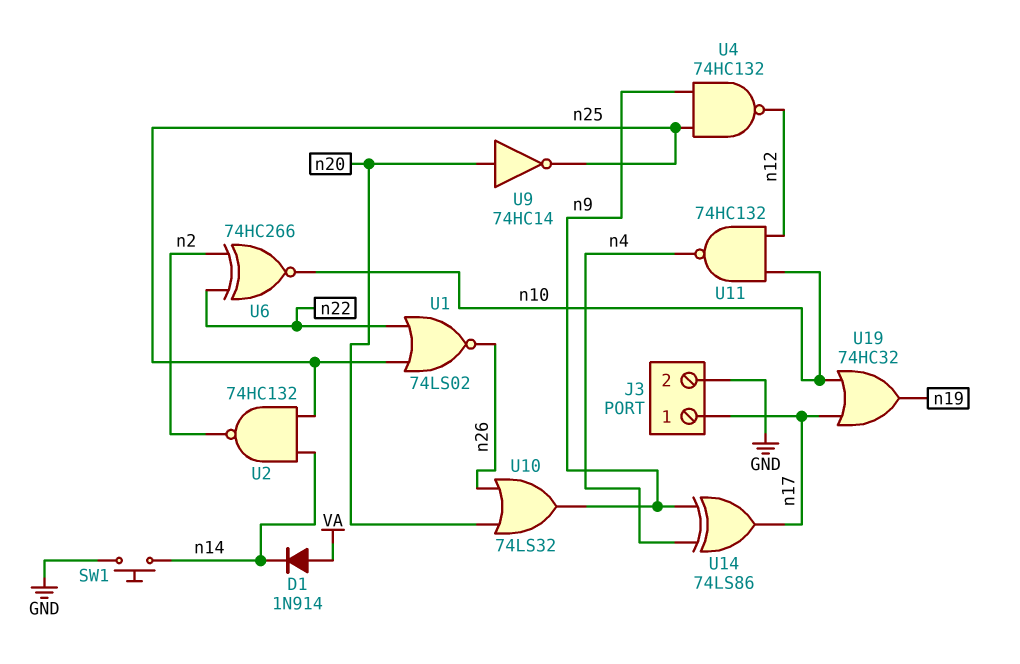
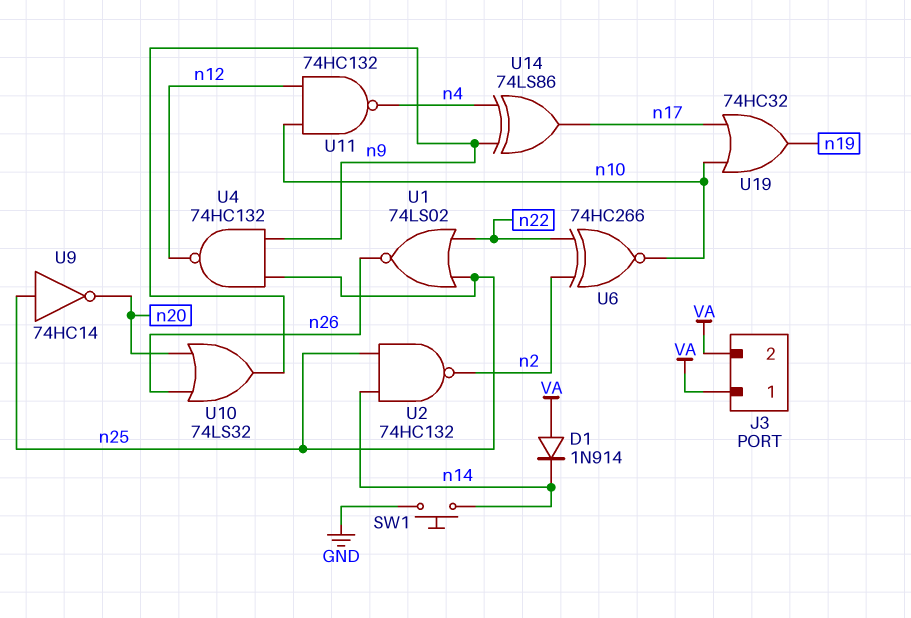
J3 pin 1: n17 -> VA
J3 pin 2: GND -> VA
U9: NOT 74HC14 (in n20, out n25) -> NOT 74HC14 (in n25, out n20)

